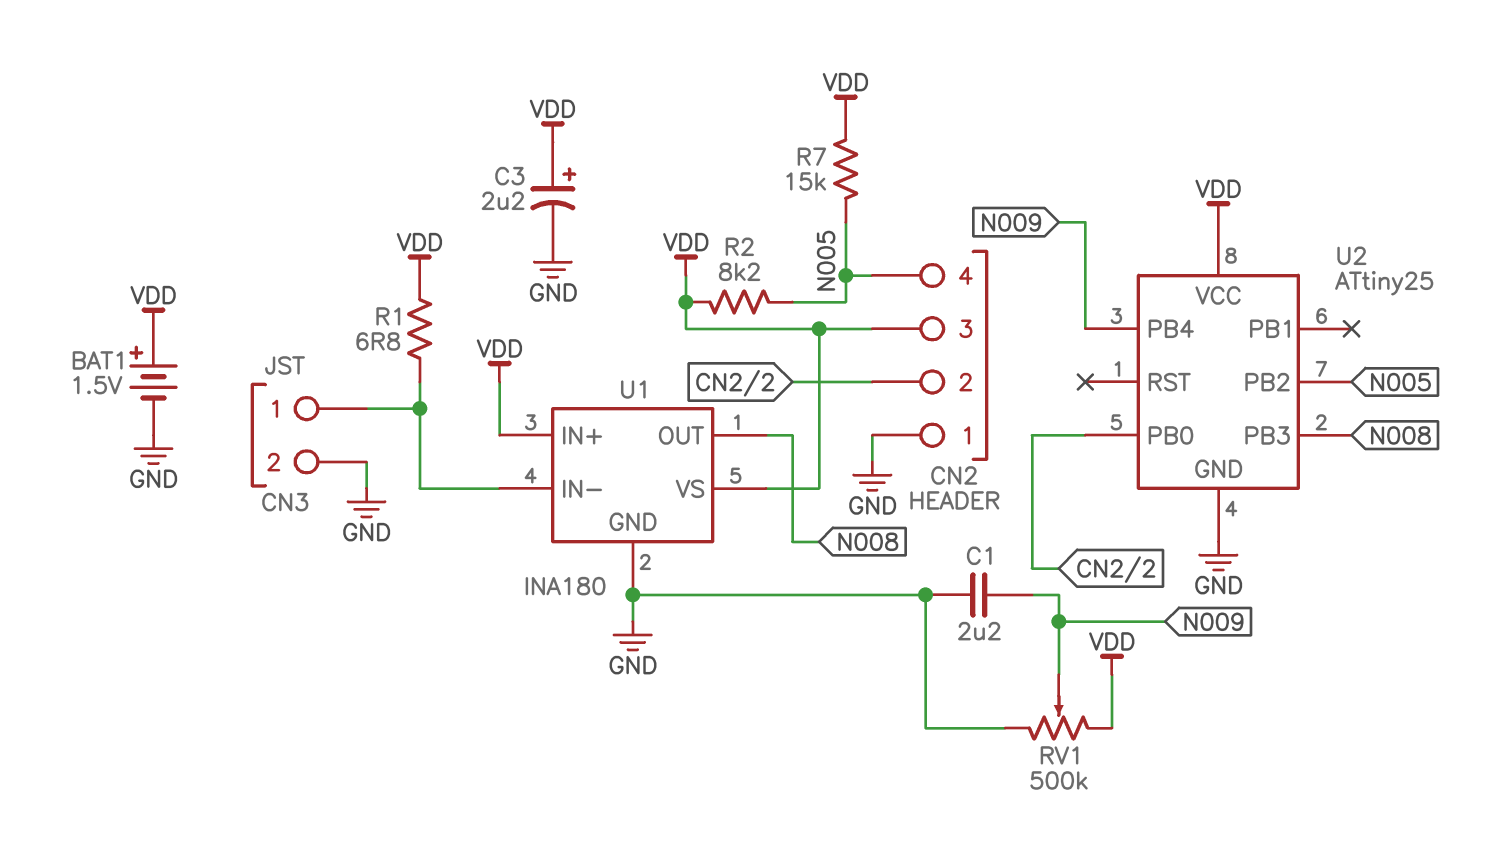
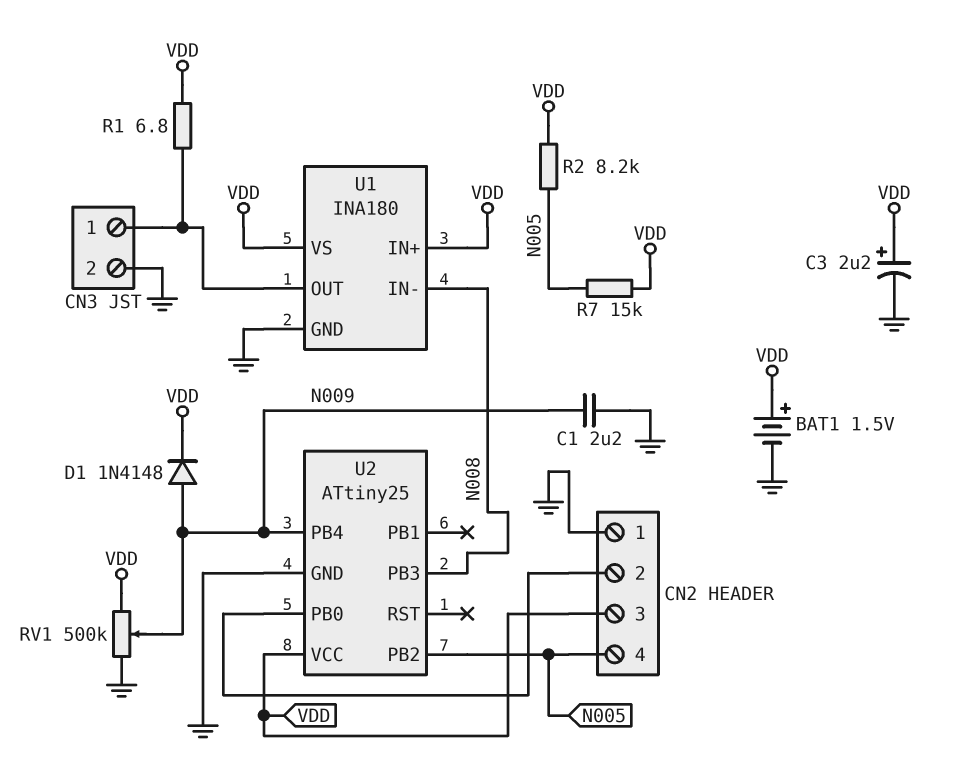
D1: none -> diode 1N4148 (A N009, K VDD)
U1 pin IN-: CN3/1 -> N008
U1 pin OUT: N008 -> CN3/1

